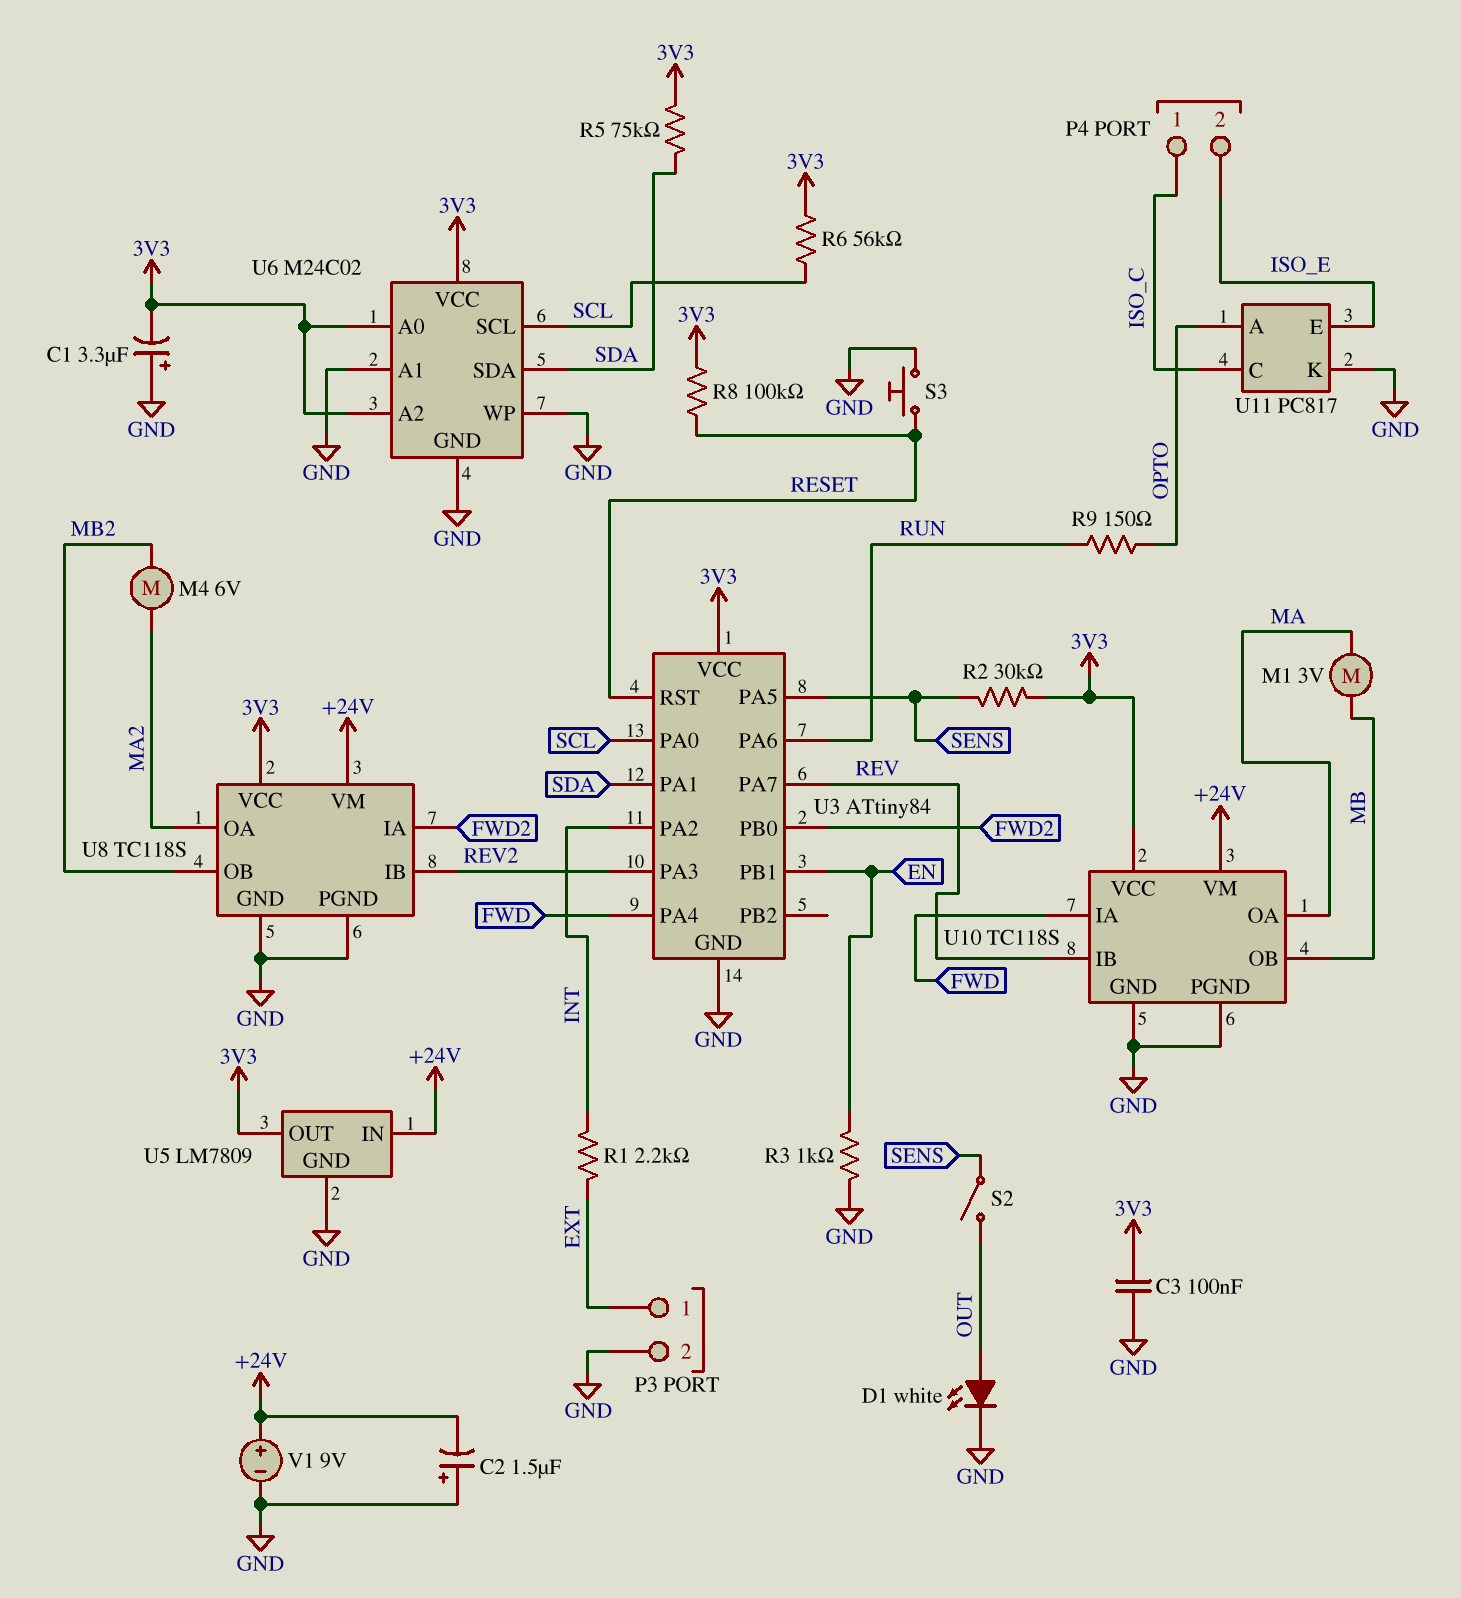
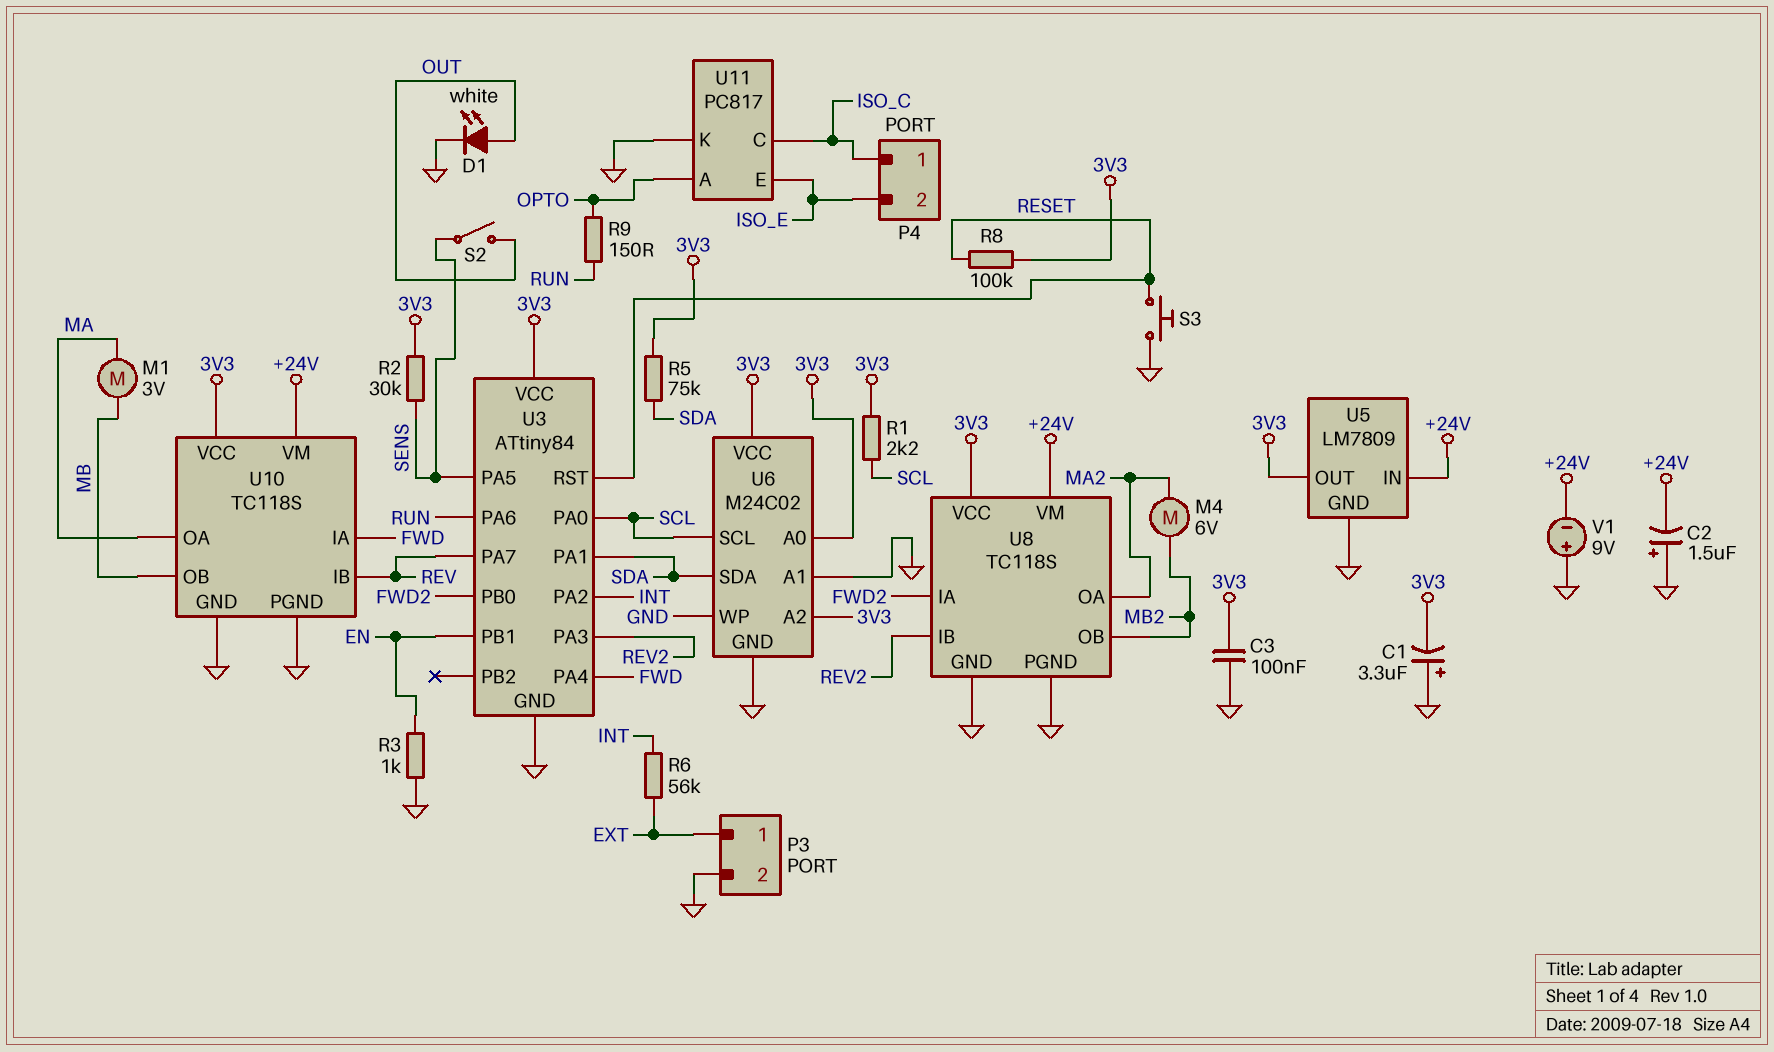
R1: 2.2k (EXT, INT) -> 2.2k (3V3, SCL)
R6: 56k (3V3, SCL) -> 56k (EXT, INT)
V1: 9V (plus +24V, minus GND) -> 9V (plus GND, minus +24V)

